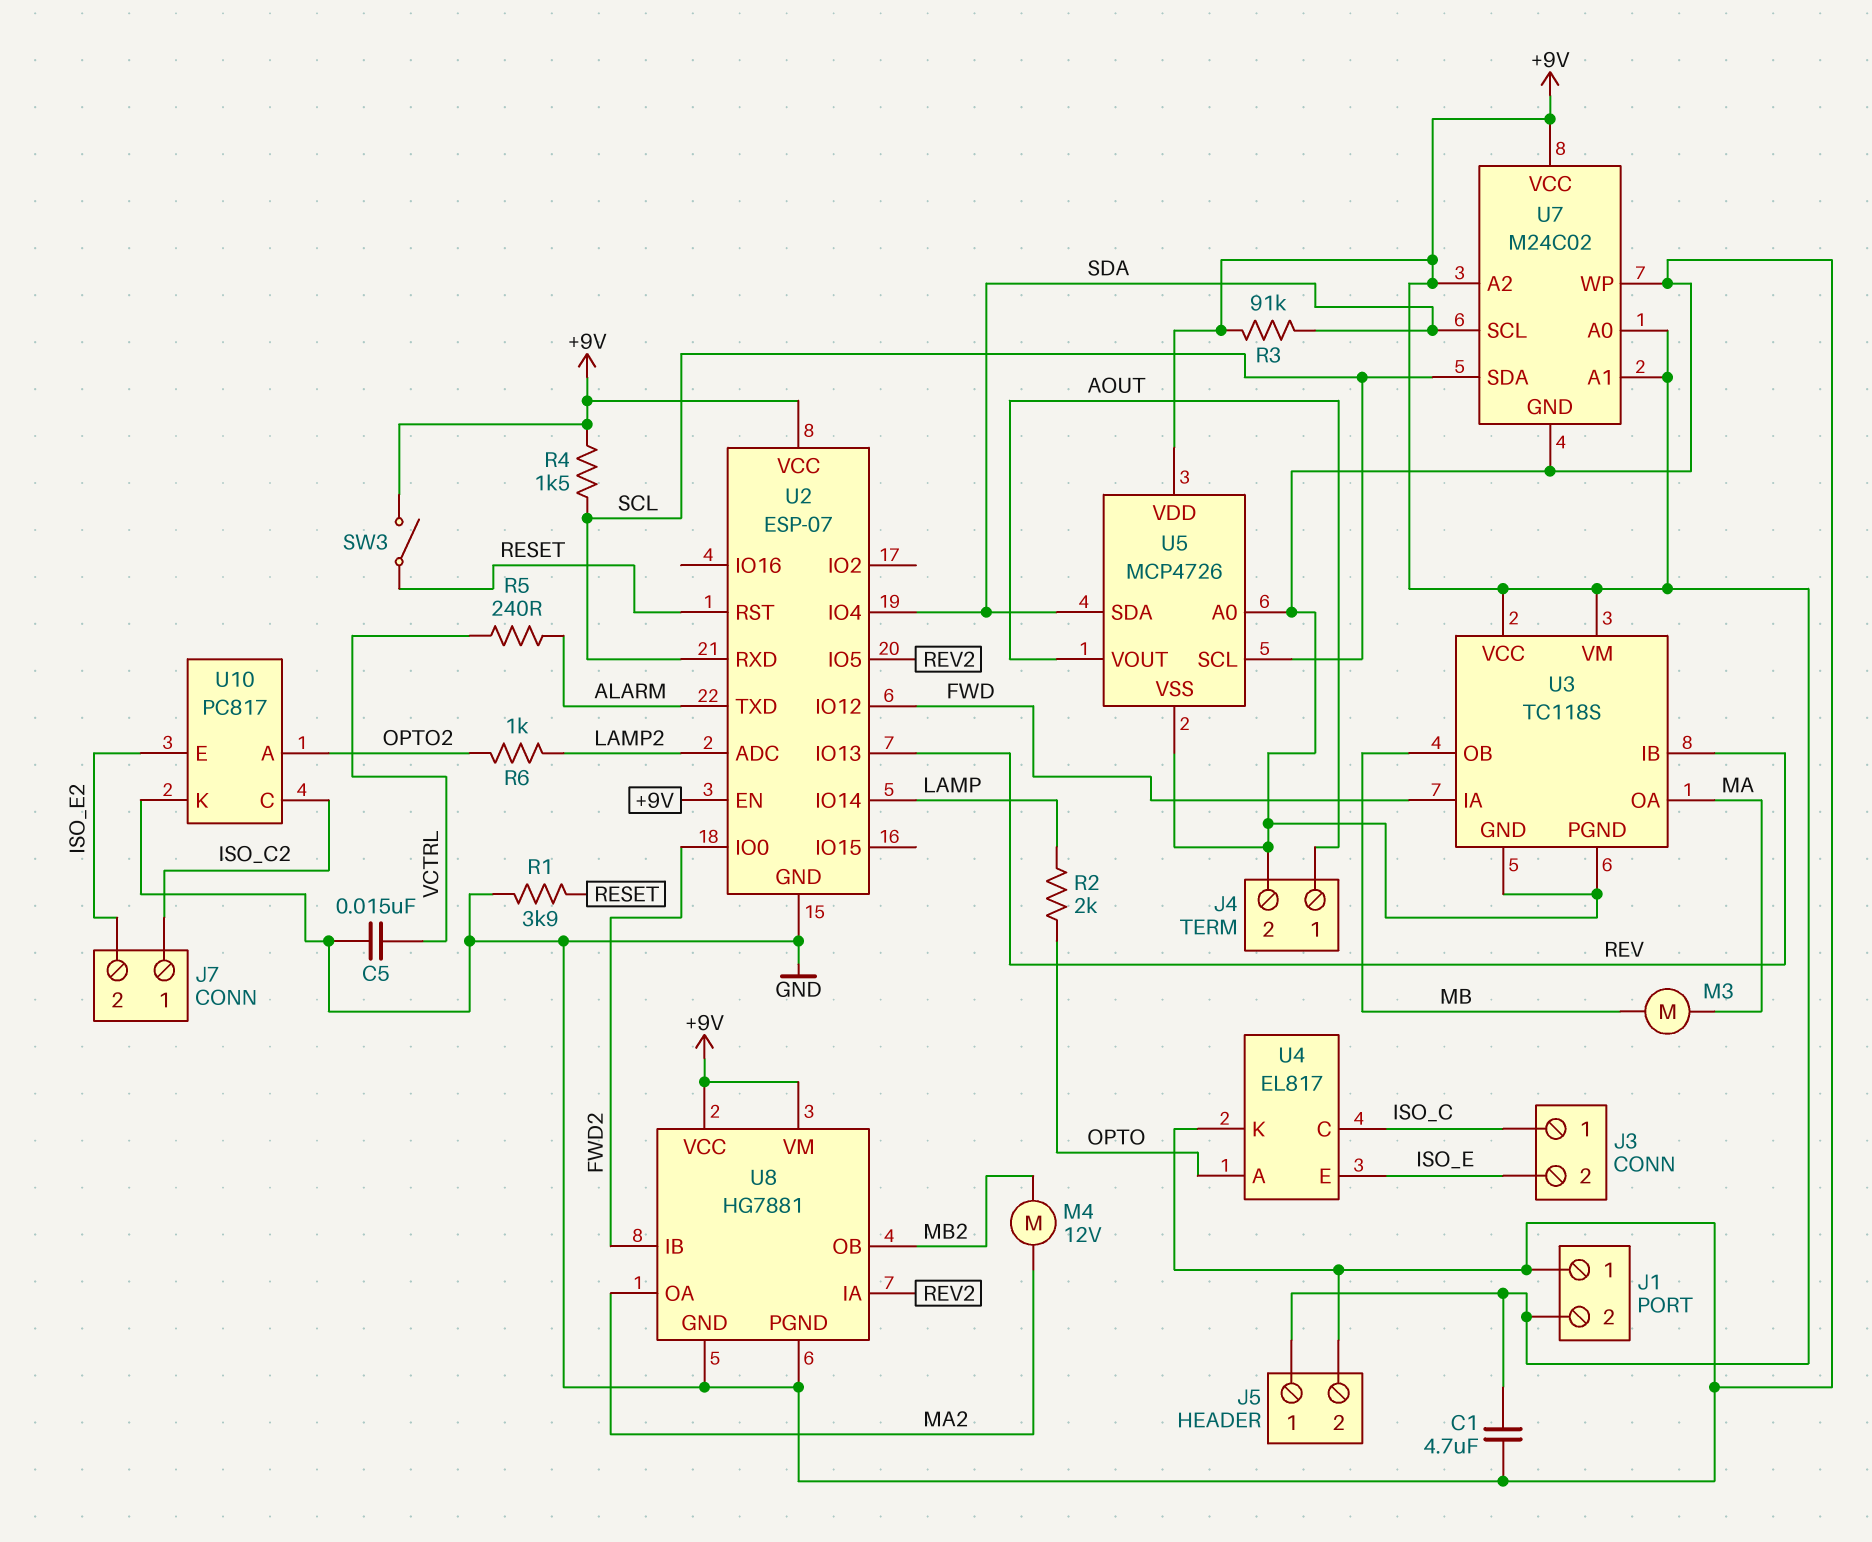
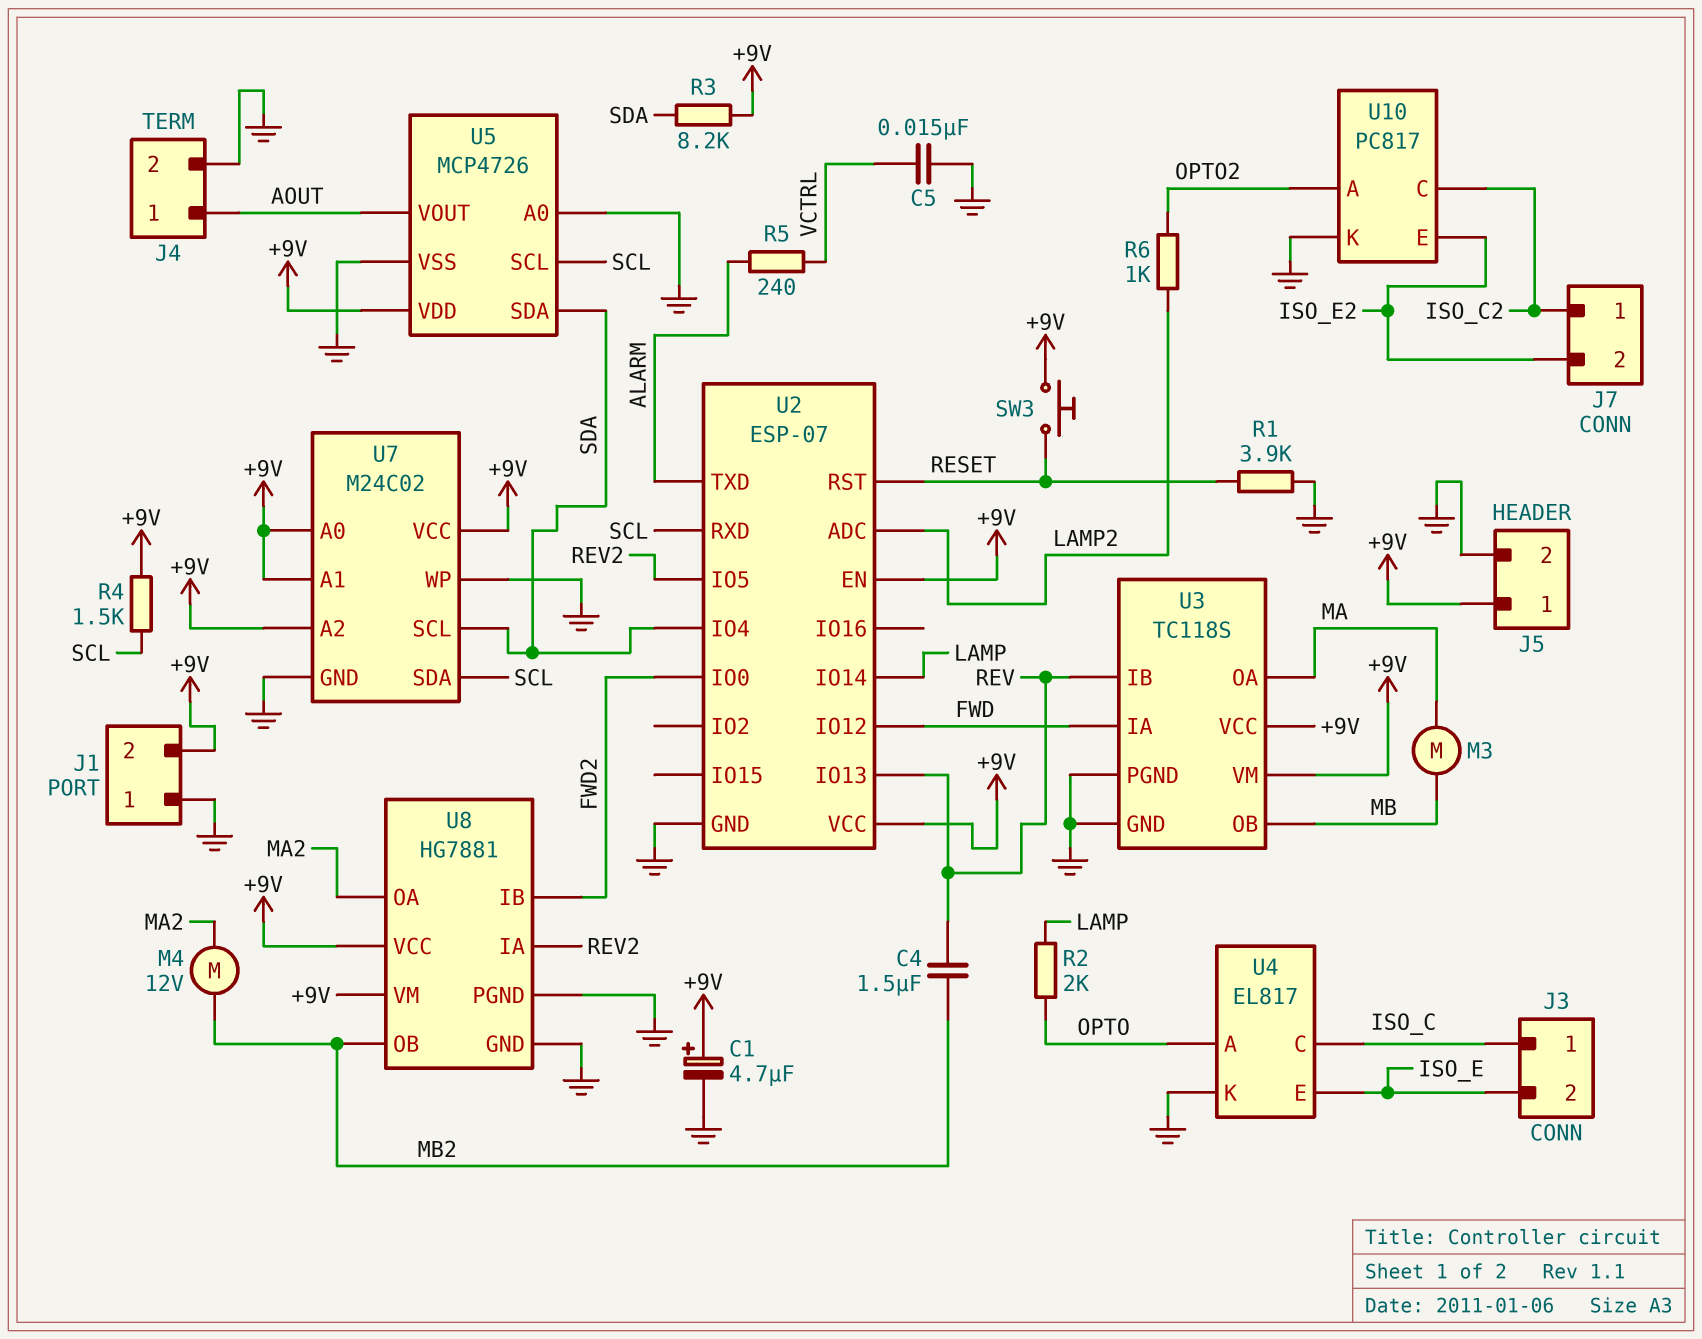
C1: 4.7uF (+9V, GND) -> 4.7uF (plus +9V, minus GND)
C4: none -> 1.5uF (MB2, REV)
R3: 91k (+9V, SDA) -> 8.2k (+9V, SDA)
SW3: switch (+9V, RESET) -> button (+9V, RESET)

